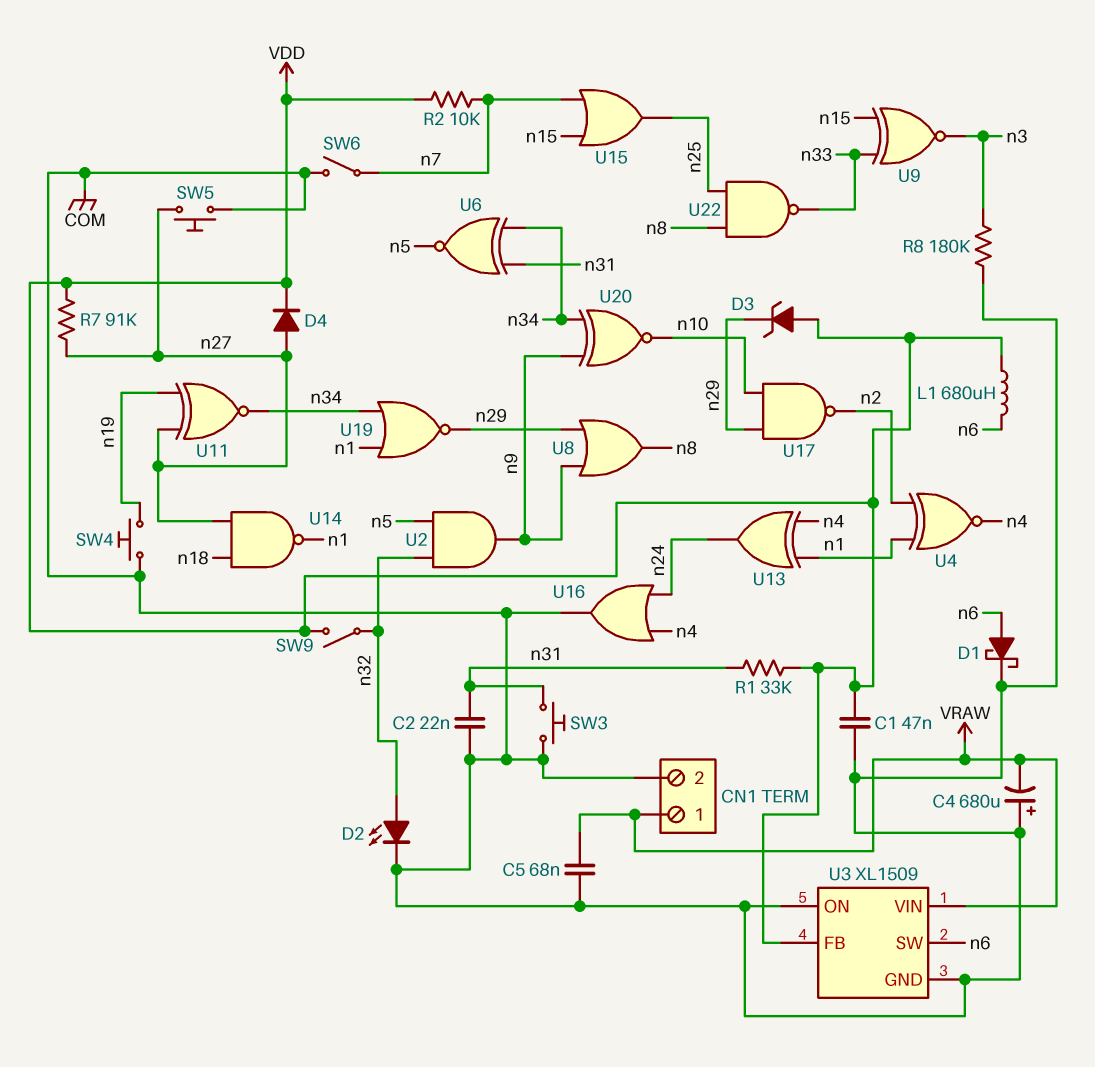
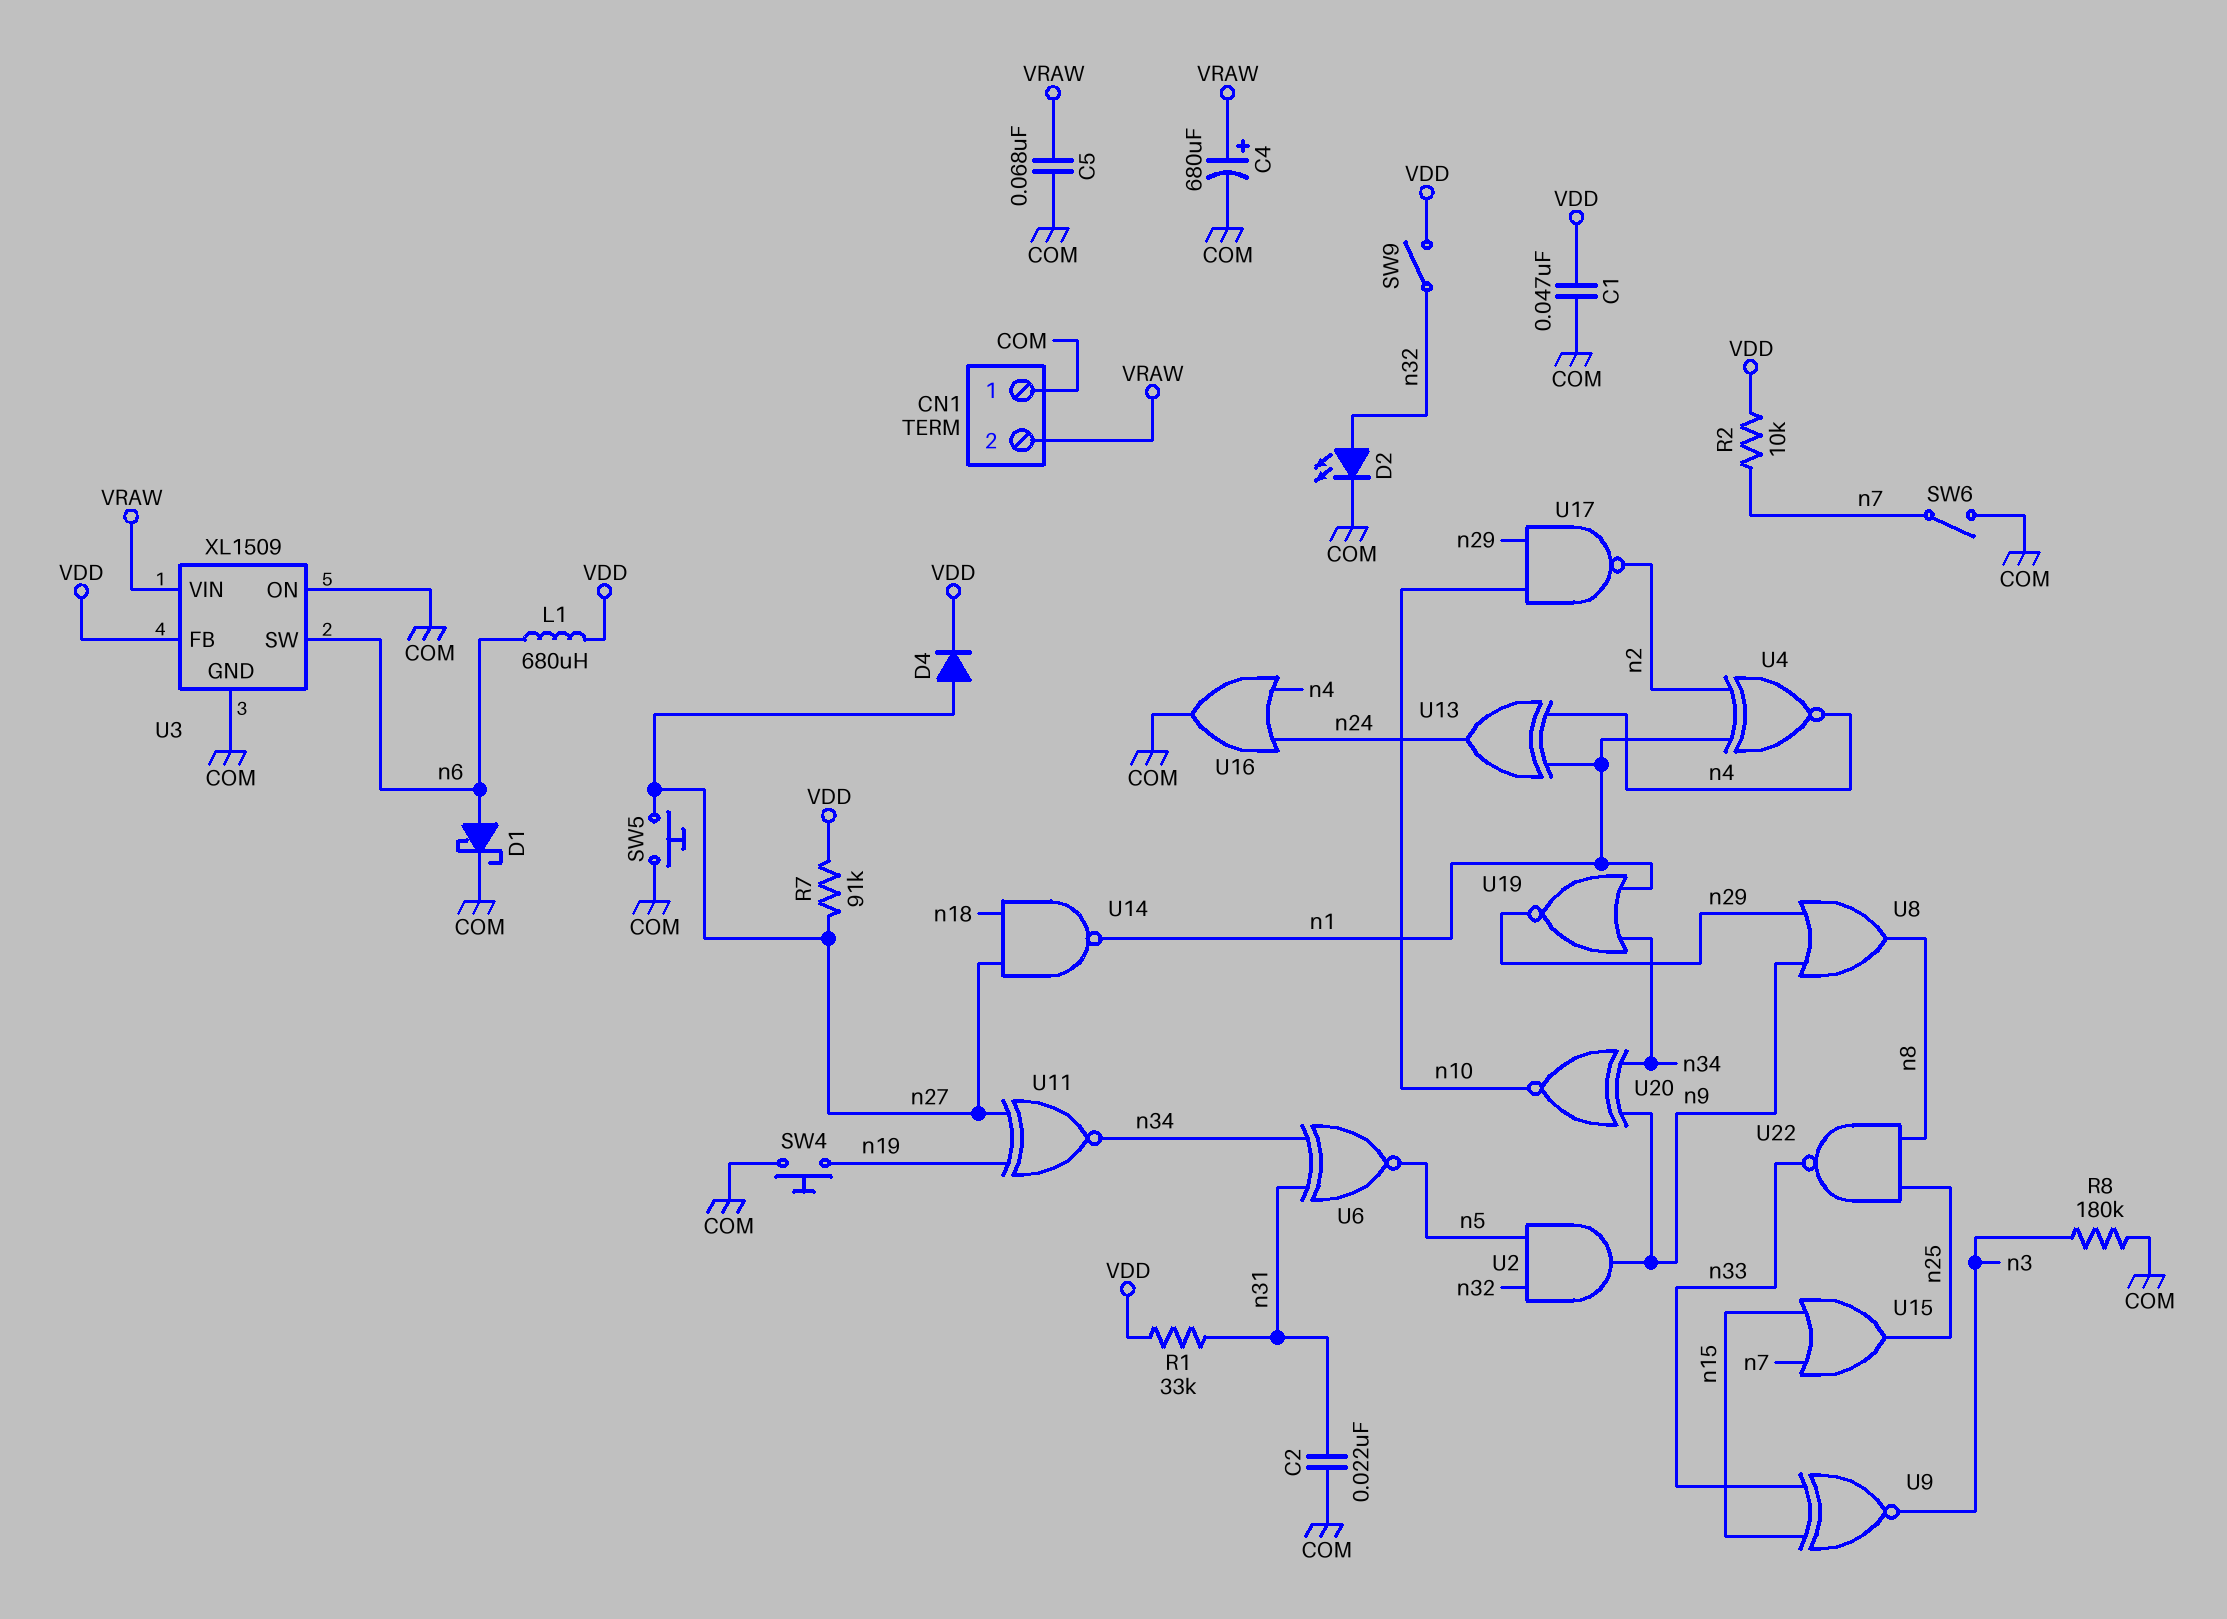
C4: 680uF (plus COM, minus VRAW) -> 680uF (plus VRAW, minus COM)
CN1 pin 1: VRAW -> COM
CN1 pin 2: COM -> VRAW
D3: zener (A VDD, K n29) -> none
SW3: button (COM, n31) -> none

